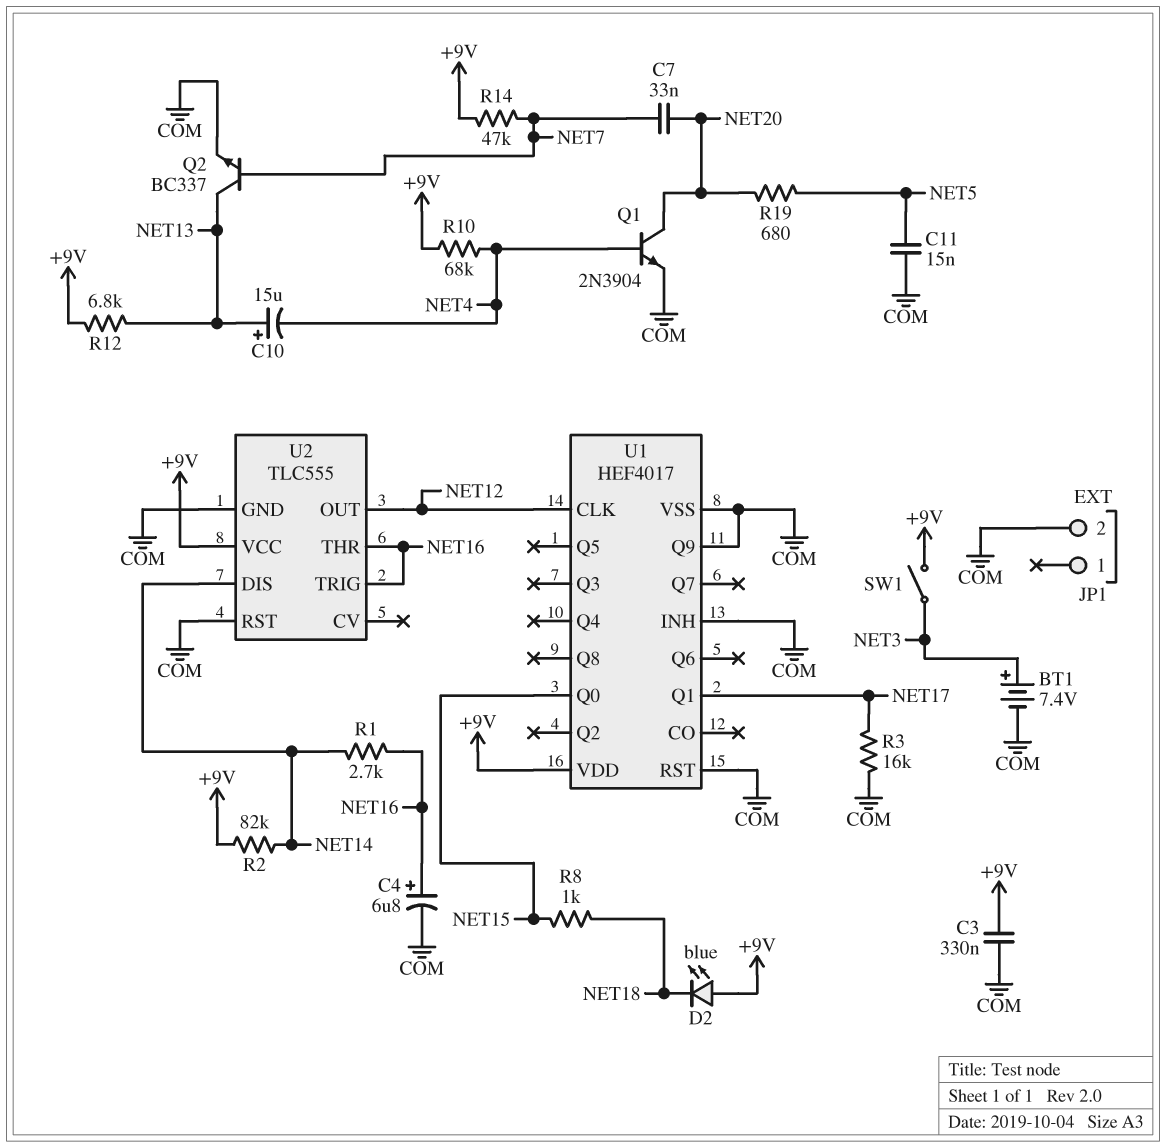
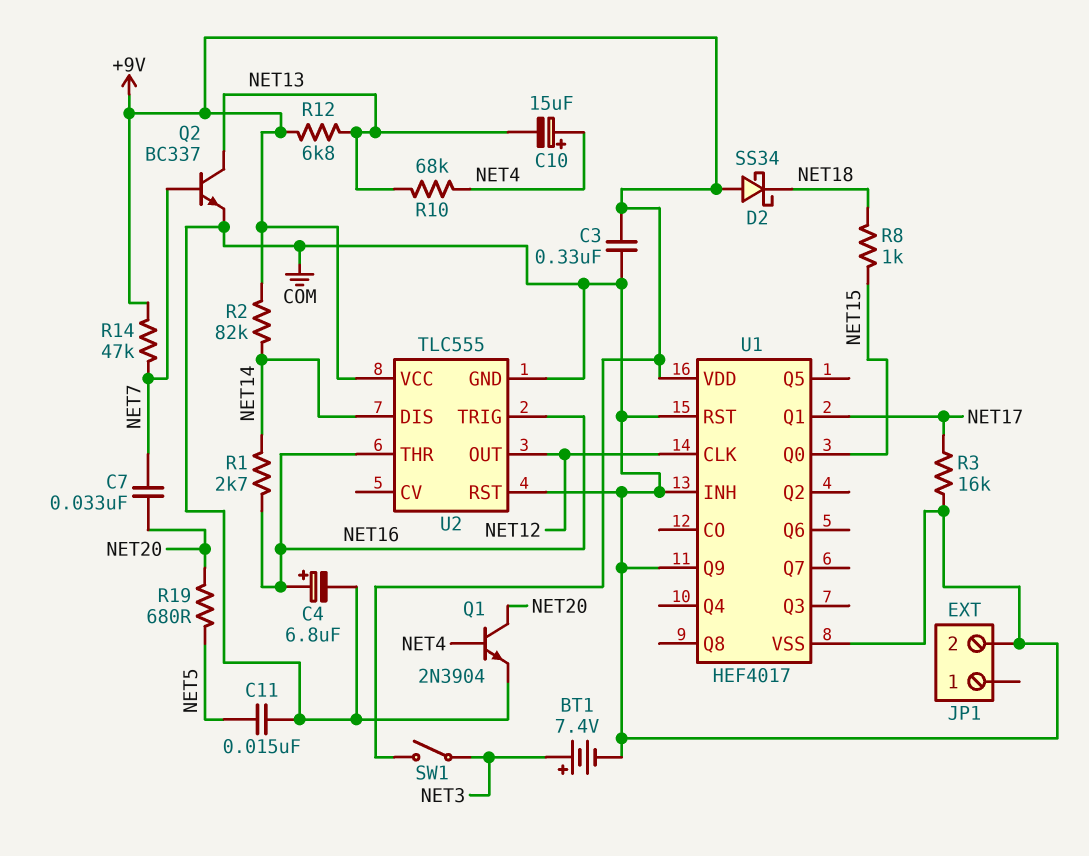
C10: 15uF (plus NET13, minus NET4) -> 15uF (plus NET4, minus NET13)
D2: LED blue (A +9V, K NET18) -> schottky SS34 (A +9V, K NET18)
R10: 68k (+9V, NET4) -> 68k (NET4, NET13)

